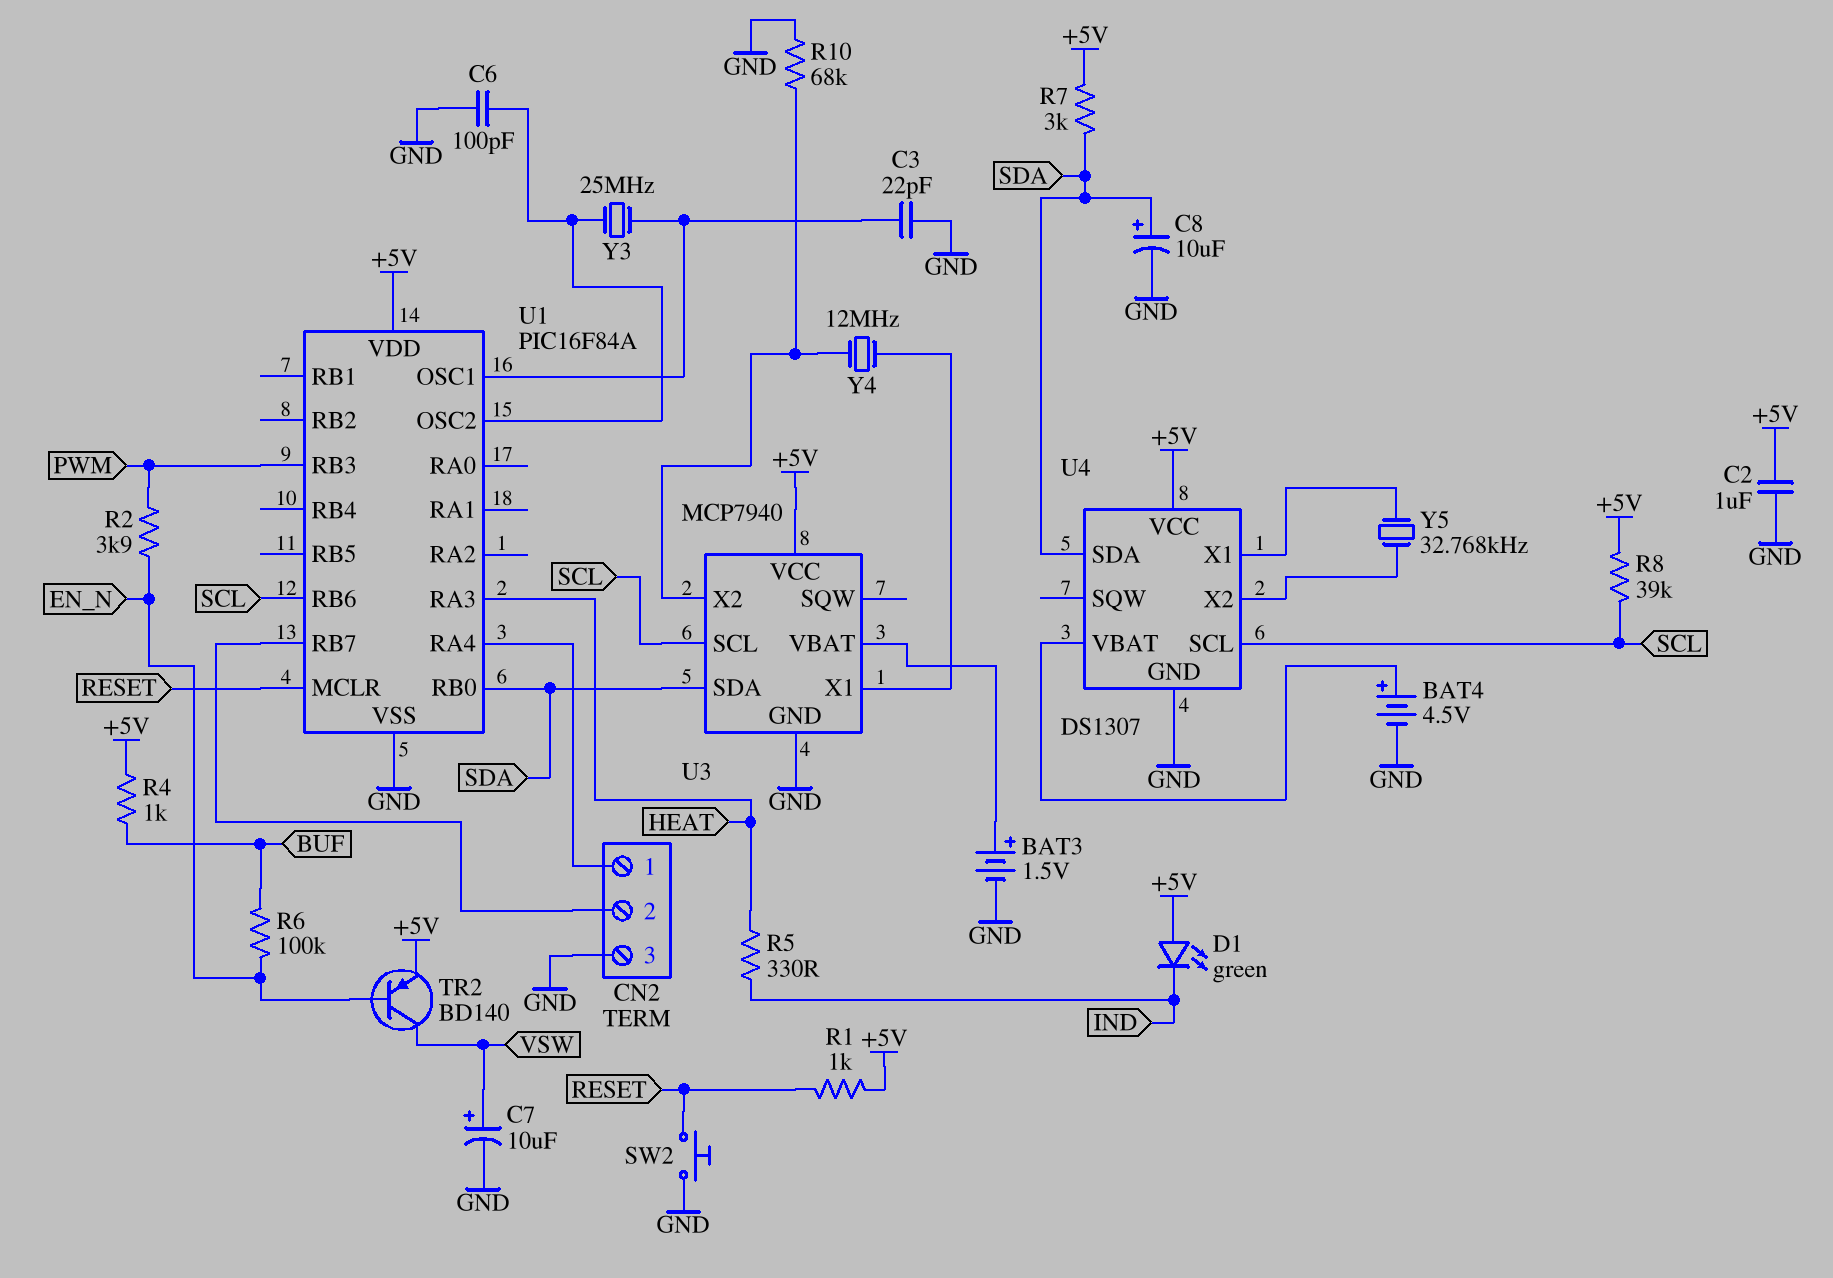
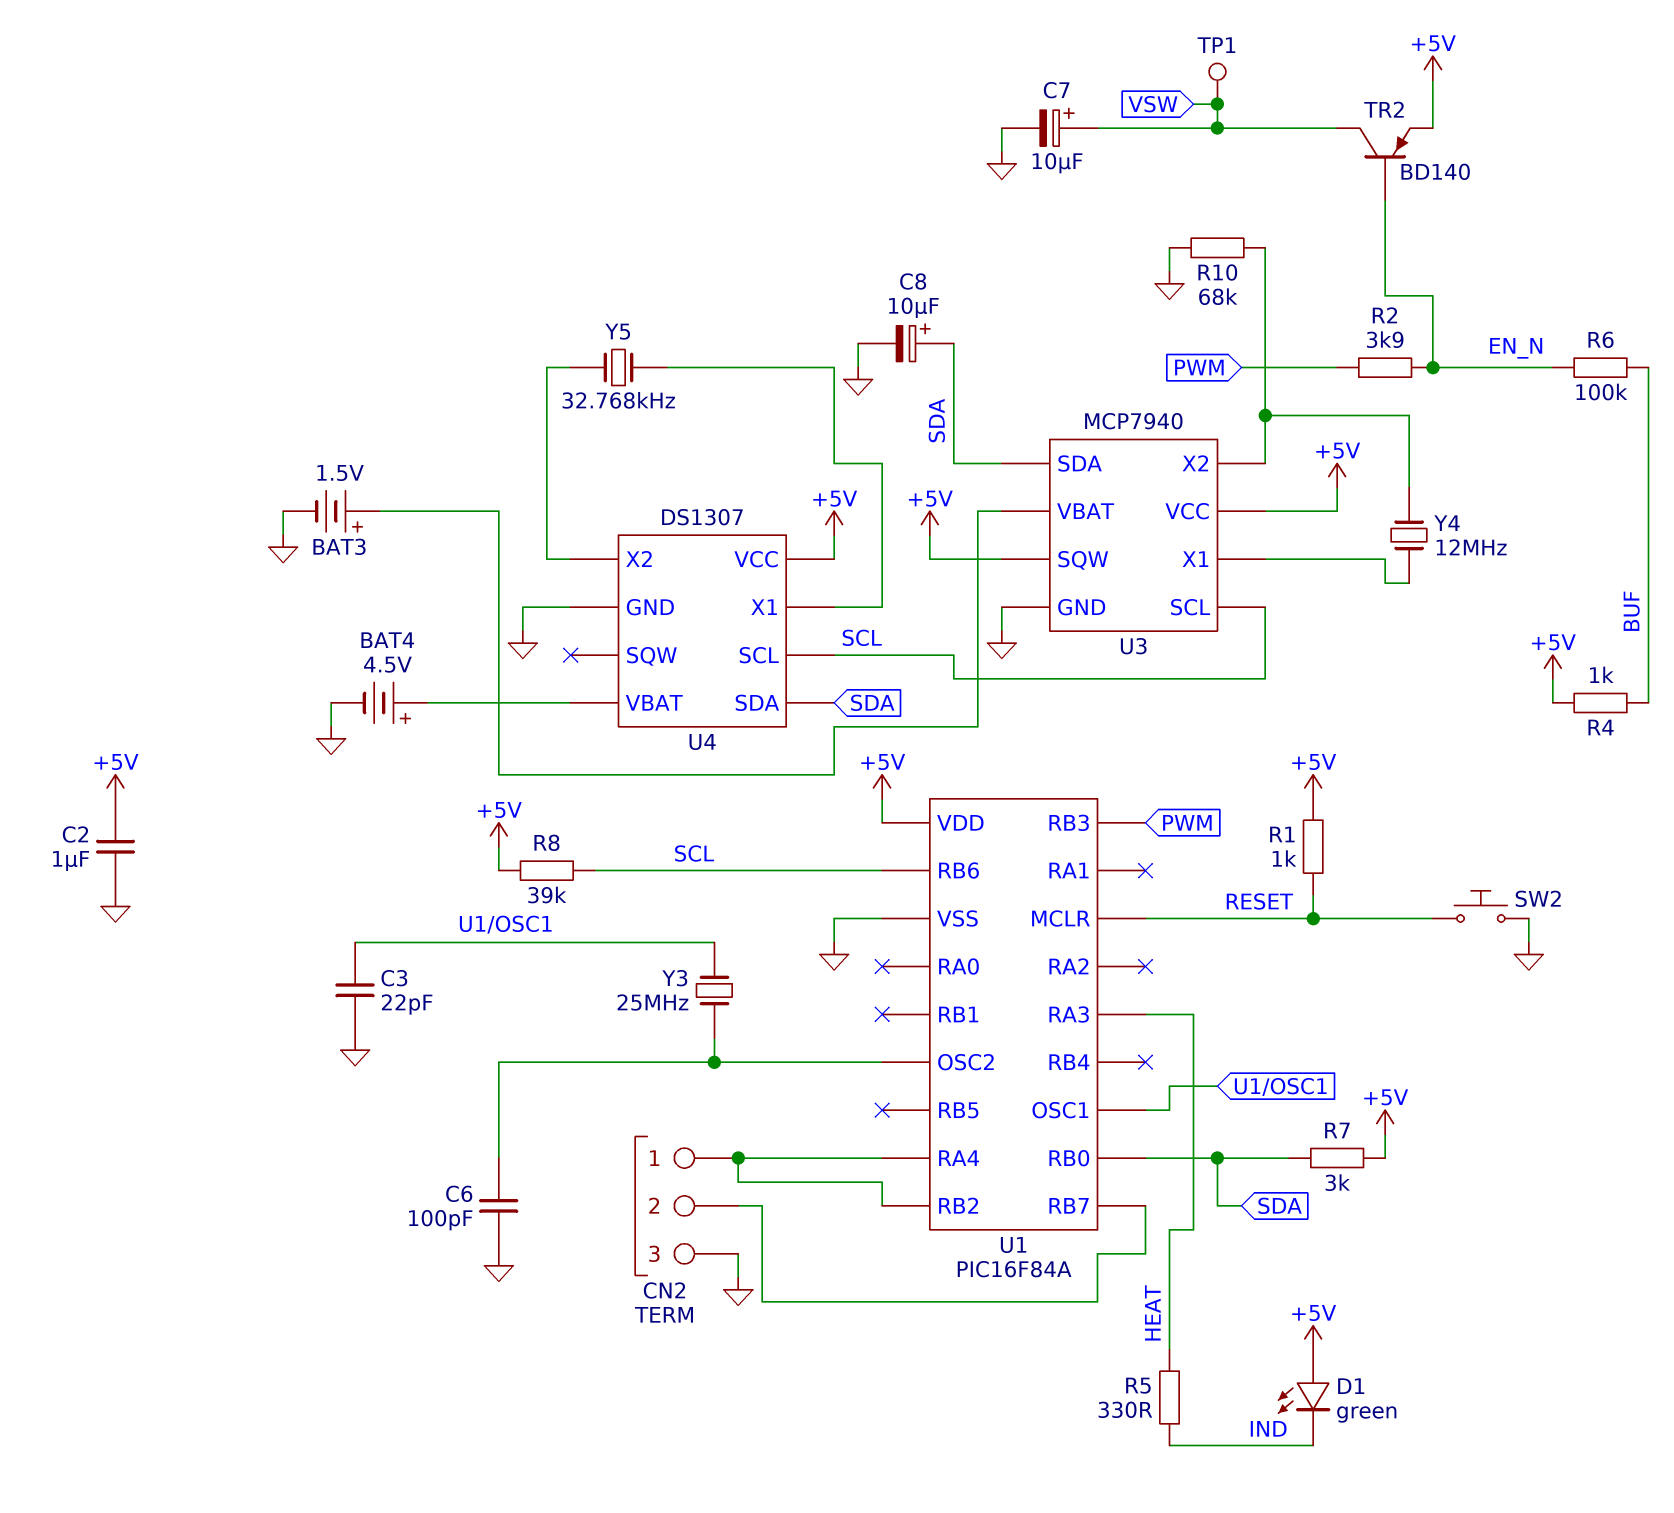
TP1: none -> test point (VSW)
U1 pin RB2: none -> CN2/1
U3 pin SQW: none -> +5V

